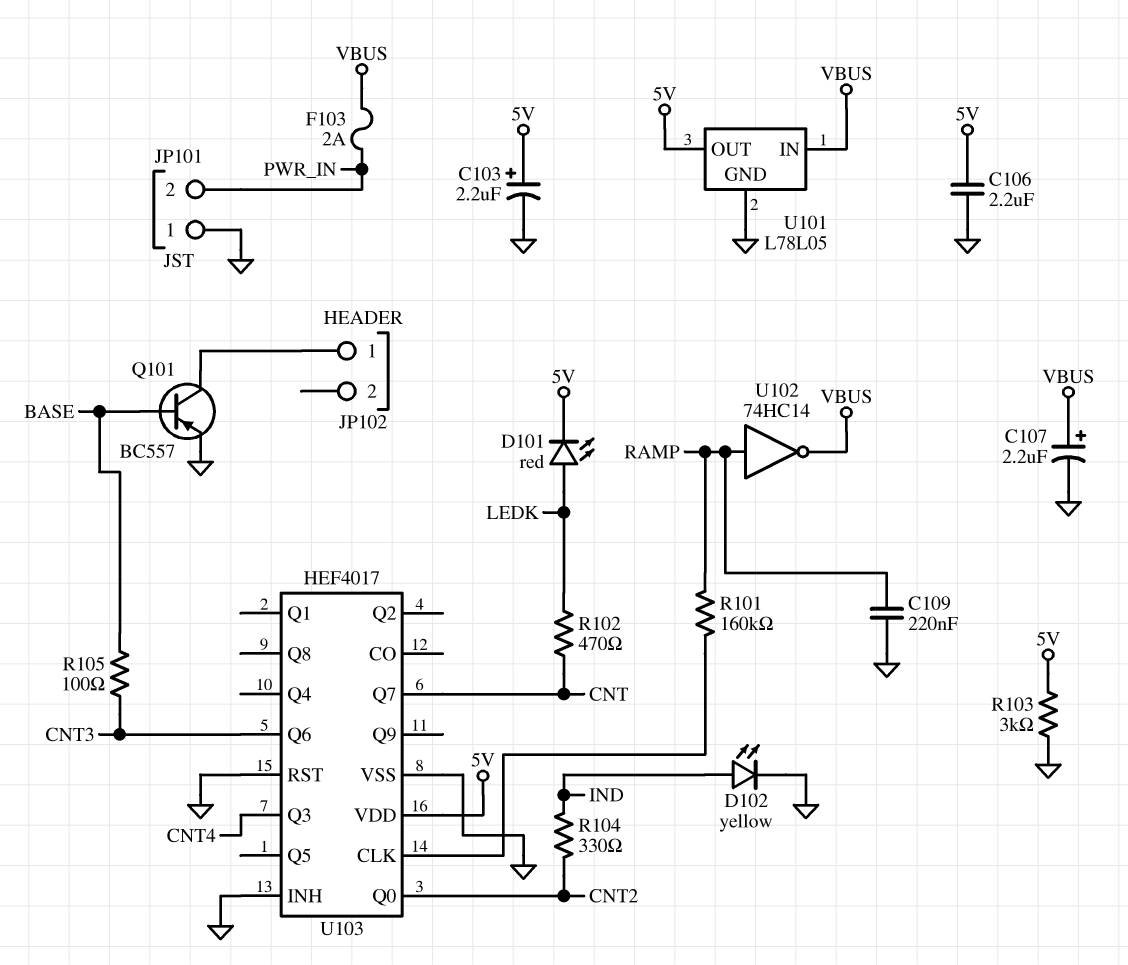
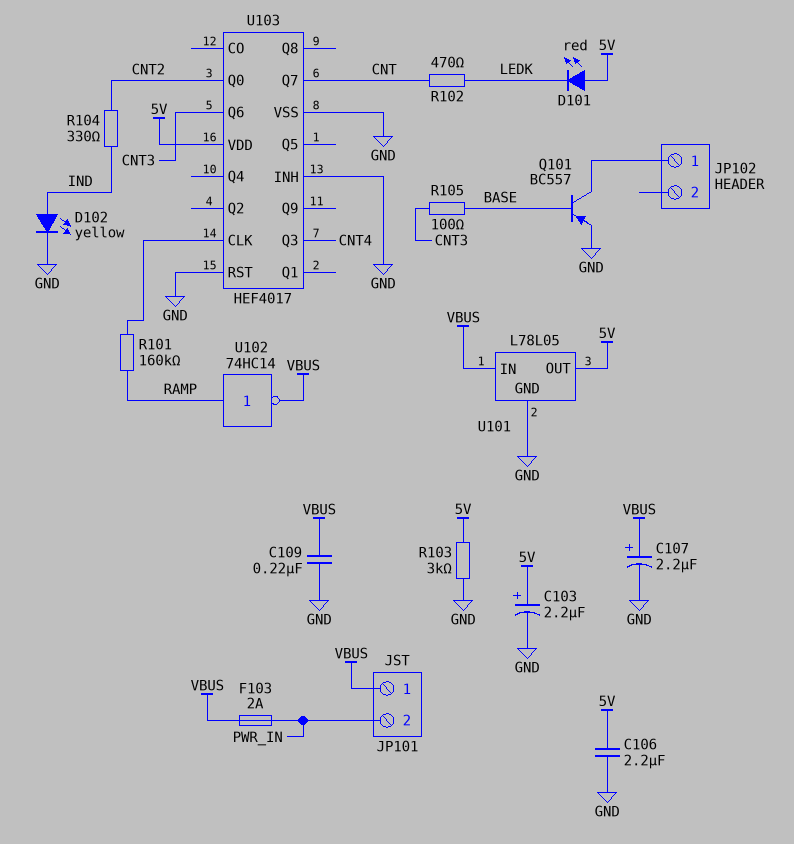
C109: 220nF (GND, RAMP) -> 220nF (GND, VBUS)
D101: LED red (A LEDK, K 5V) -> LED red (A 5V, K LEDK)
JP101 pin 1: GND -> VBUS

